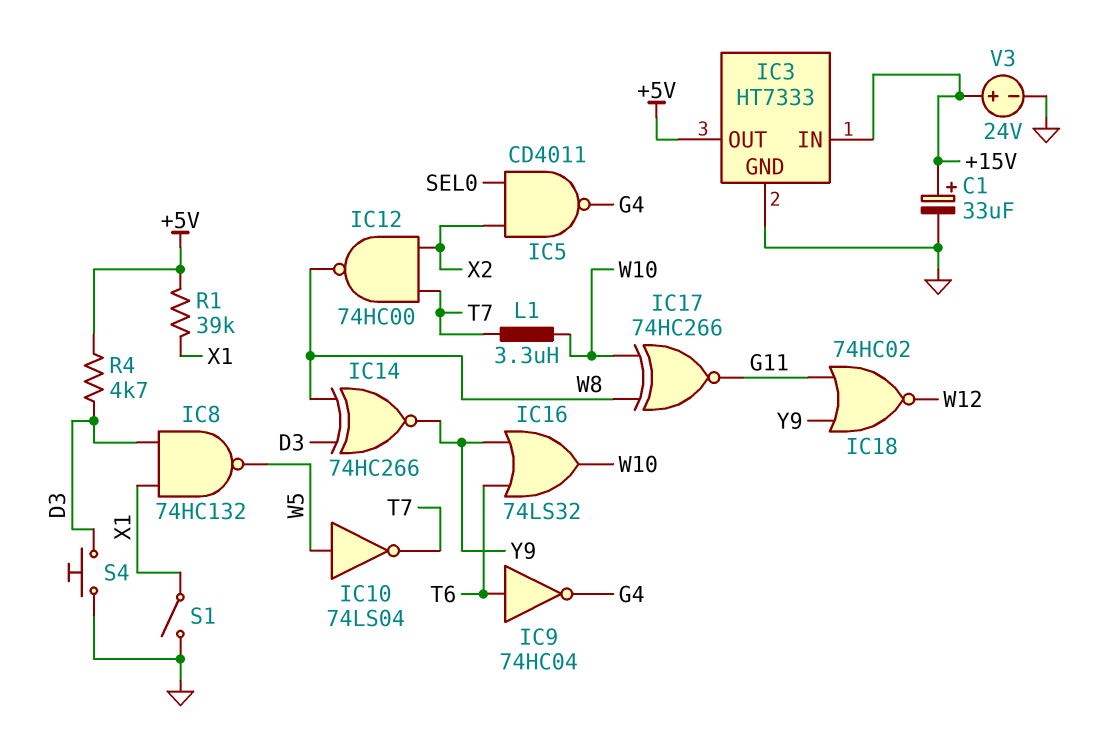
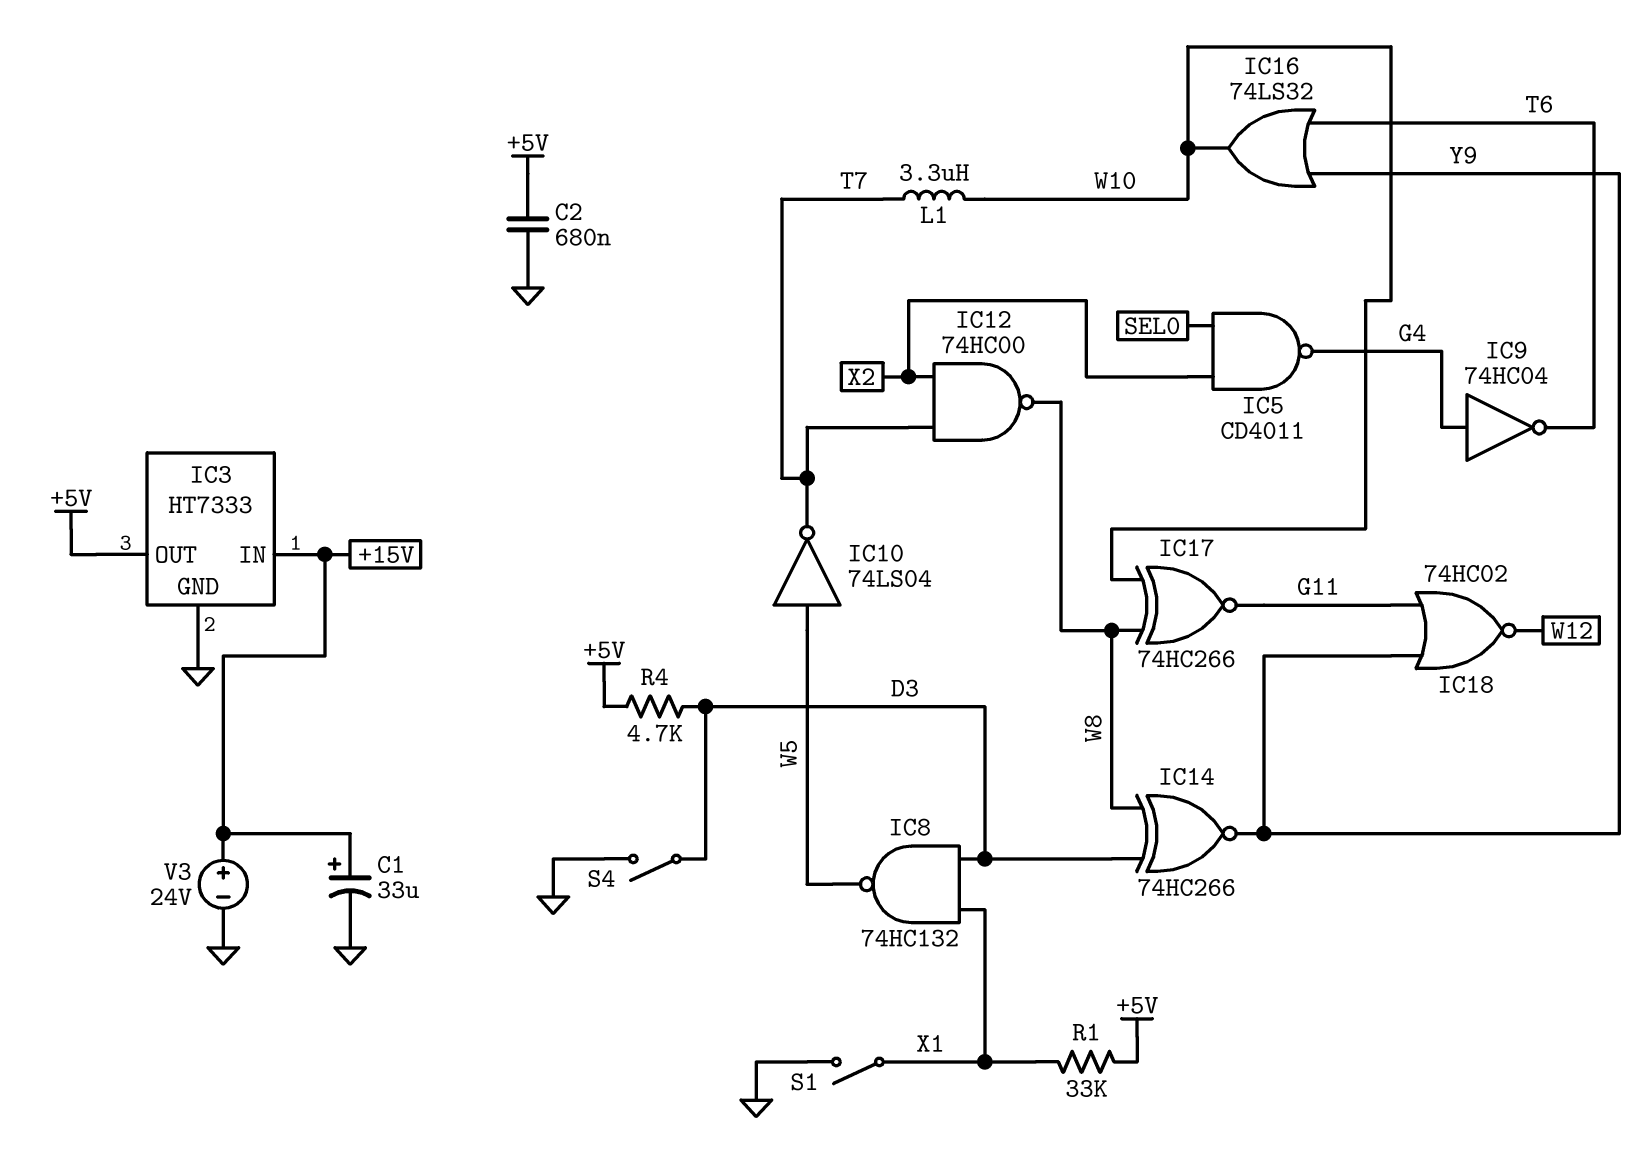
C2: none -> 680nF (+5V, GND)
IC9: NOT 74HC04 (in T6, out G4) -> NOT 74HC04 (in G4, out T6)
R1: 39k (+5V, X1) -> 33k (+5V, X1)
S4: button (D3, GND) -> switch (D3, GND)

